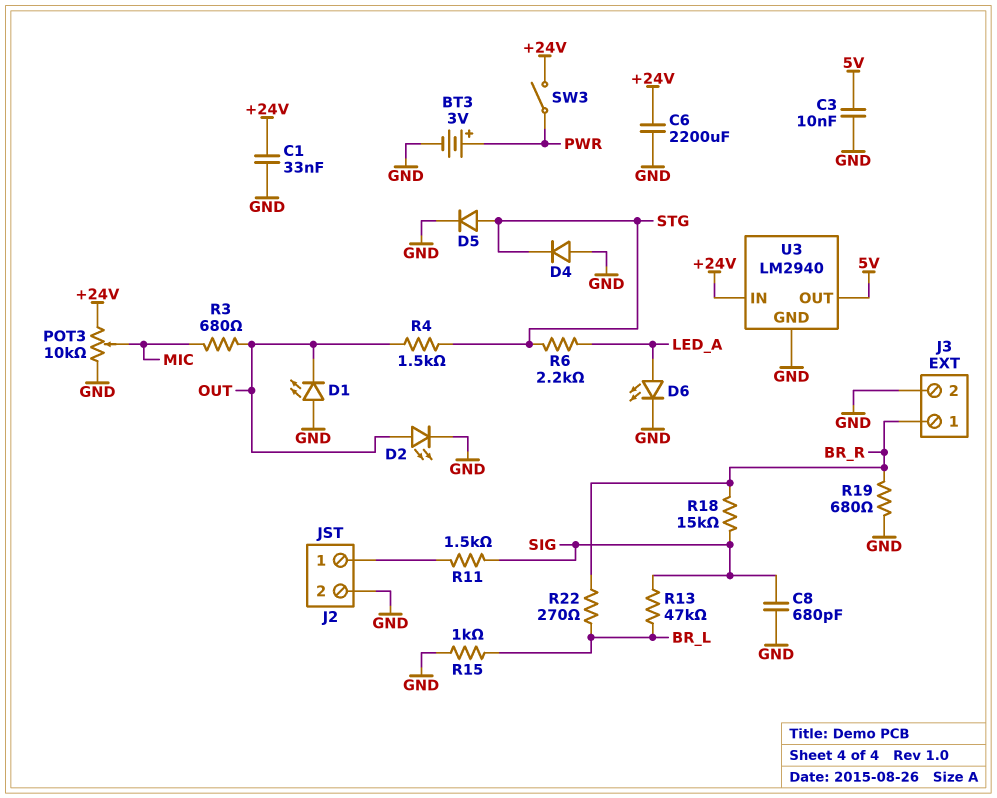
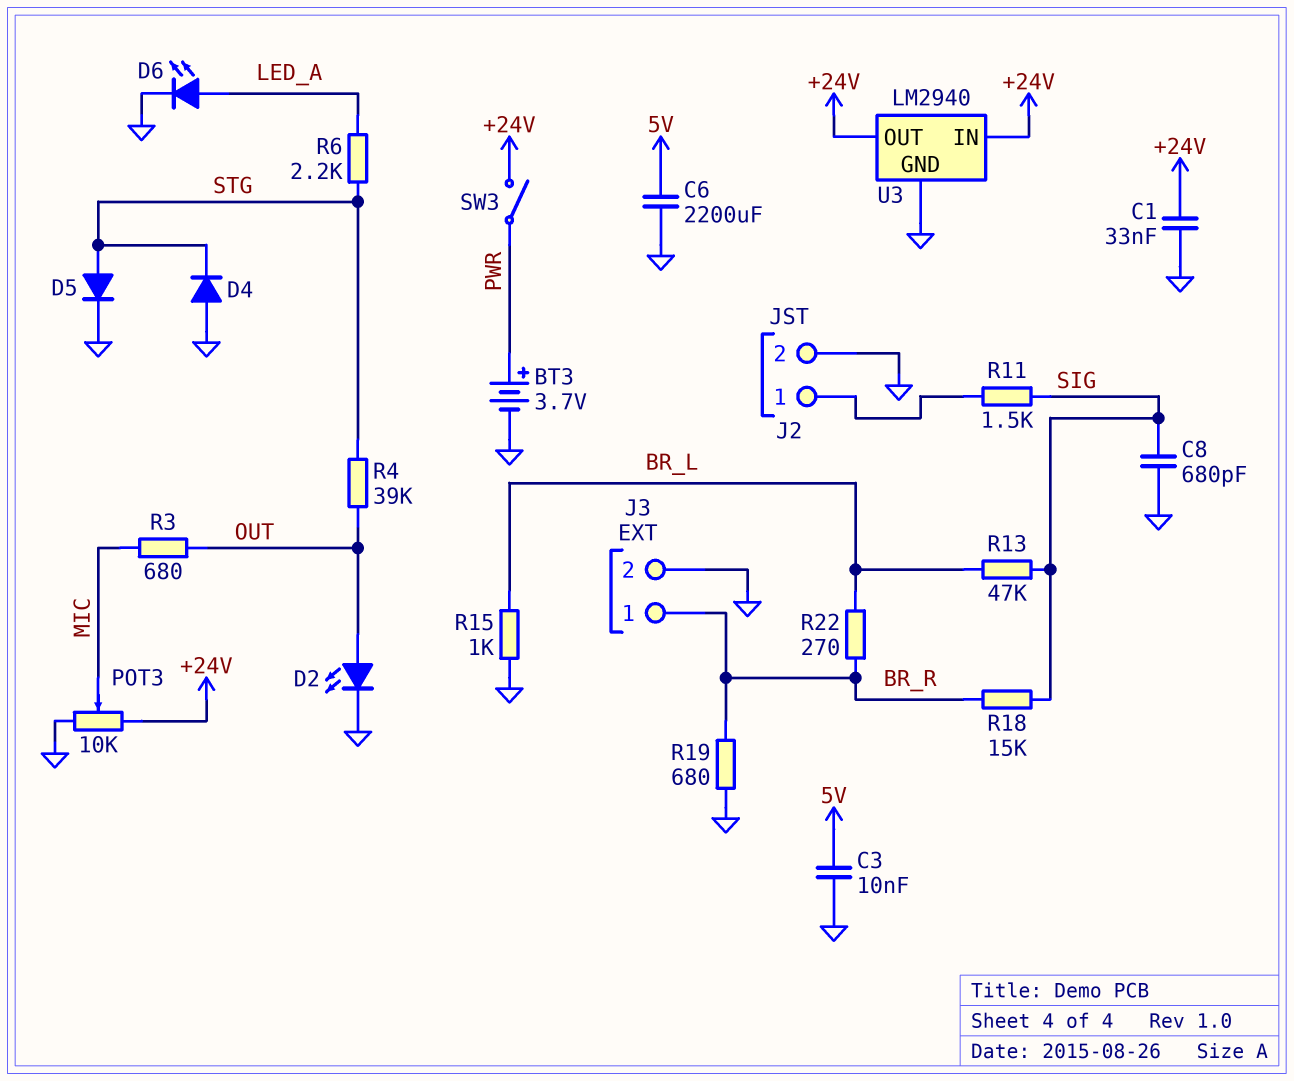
BT3: 3V (plus PWR, minus GND) -> 3.7V (plus PWR, minus GND)
C6: 2200uF (+24V, GND) -> 2200uF (5V, GND)
D1: LED (A GND, K OUT) -> none
R4: 1.5k (OUT, STG) -> 39k (OUT, STG)
U3 pin OUT: 5V -> +24V

